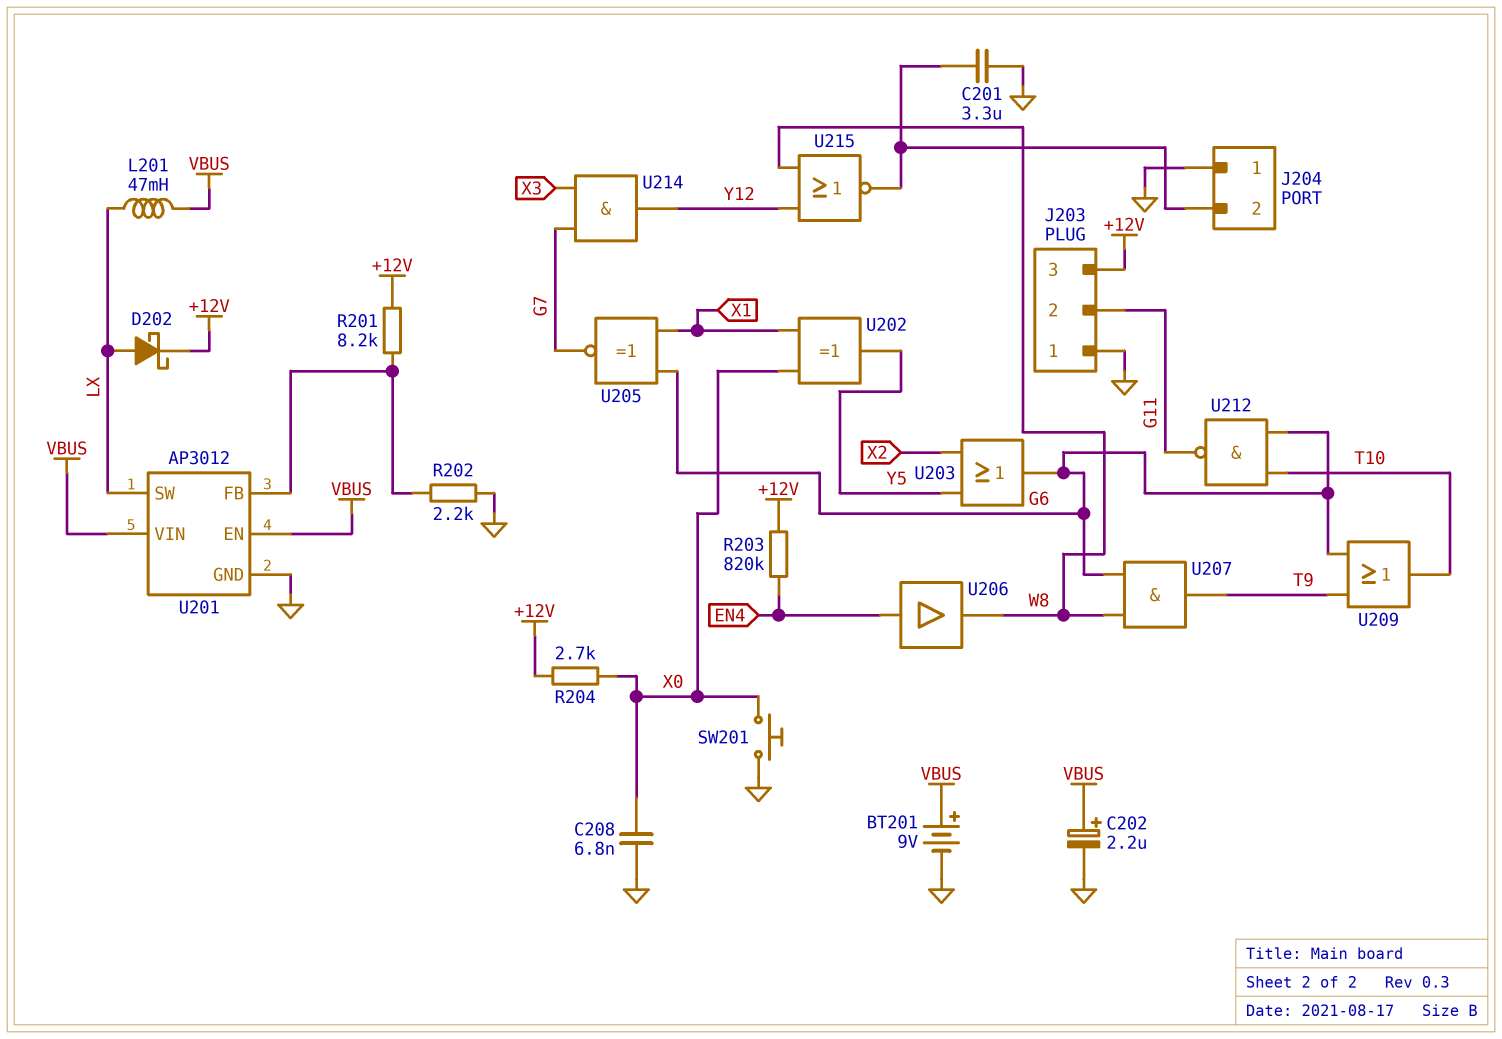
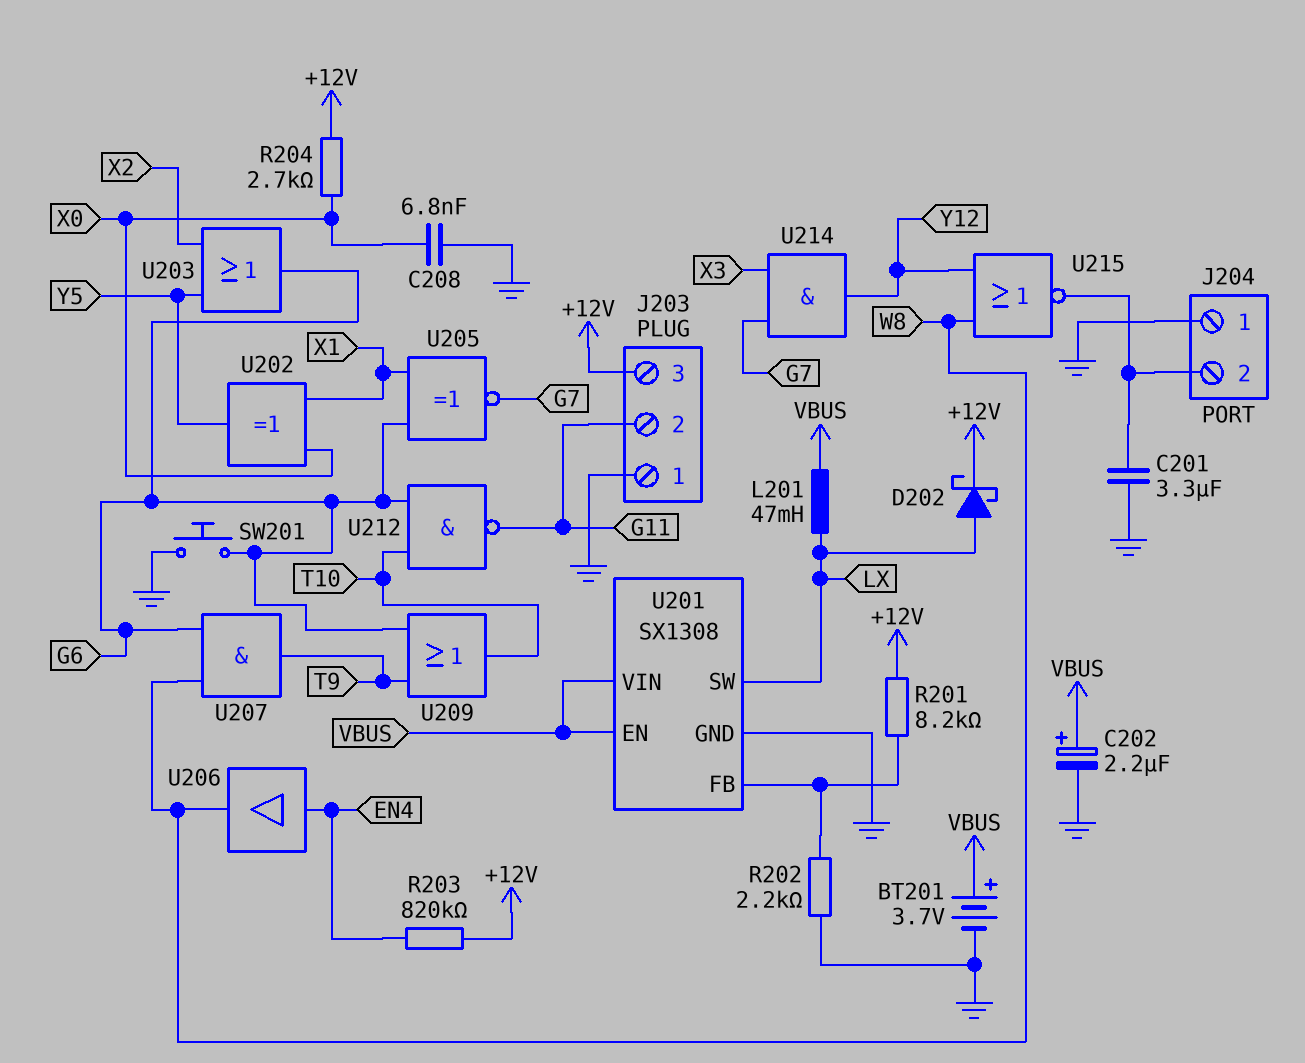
BT201: 9V (plus VBUS, minus GND) -> 3.7V (plus VBUS, minus GND)
SW201: button (GND, X0) -> button (G6, GND)
U201: AP3012 -> SX1308

